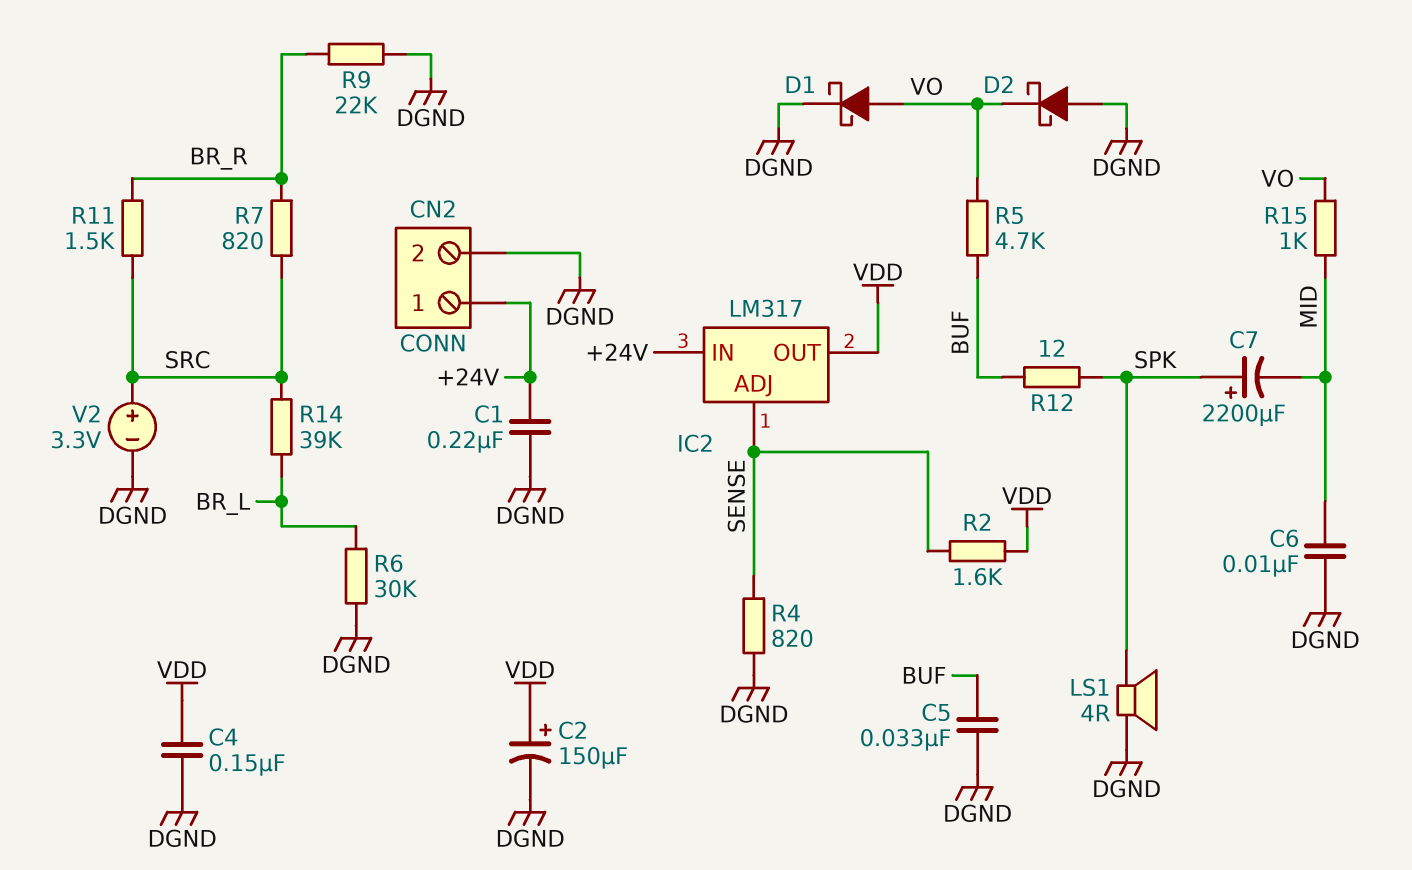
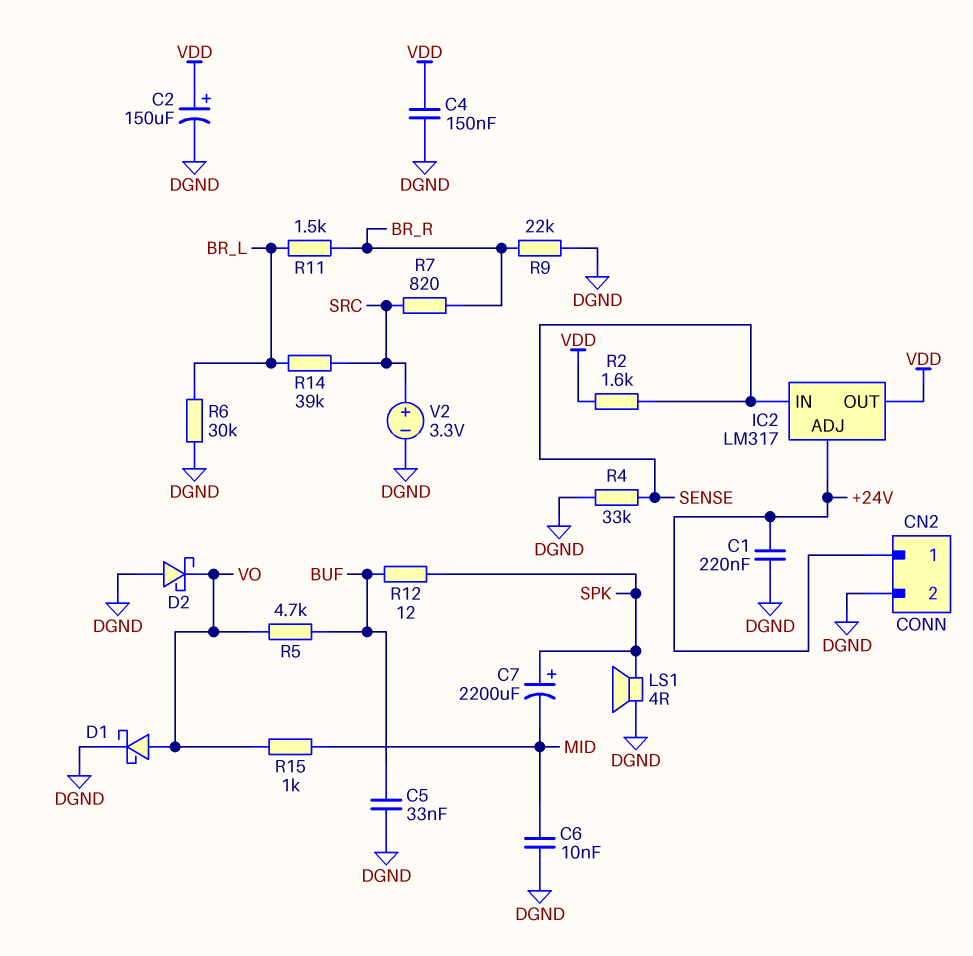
IC2 pin ADJ: SENSE -> +24V
IC2 pin IN: +24V -> SENSE
R4: 820 (DGND, SENSE) -> 33k (DGND, SENSE)
R11: 1.5k (BR_R, SRC) -> 1.5k (BR_L, BR_R)

